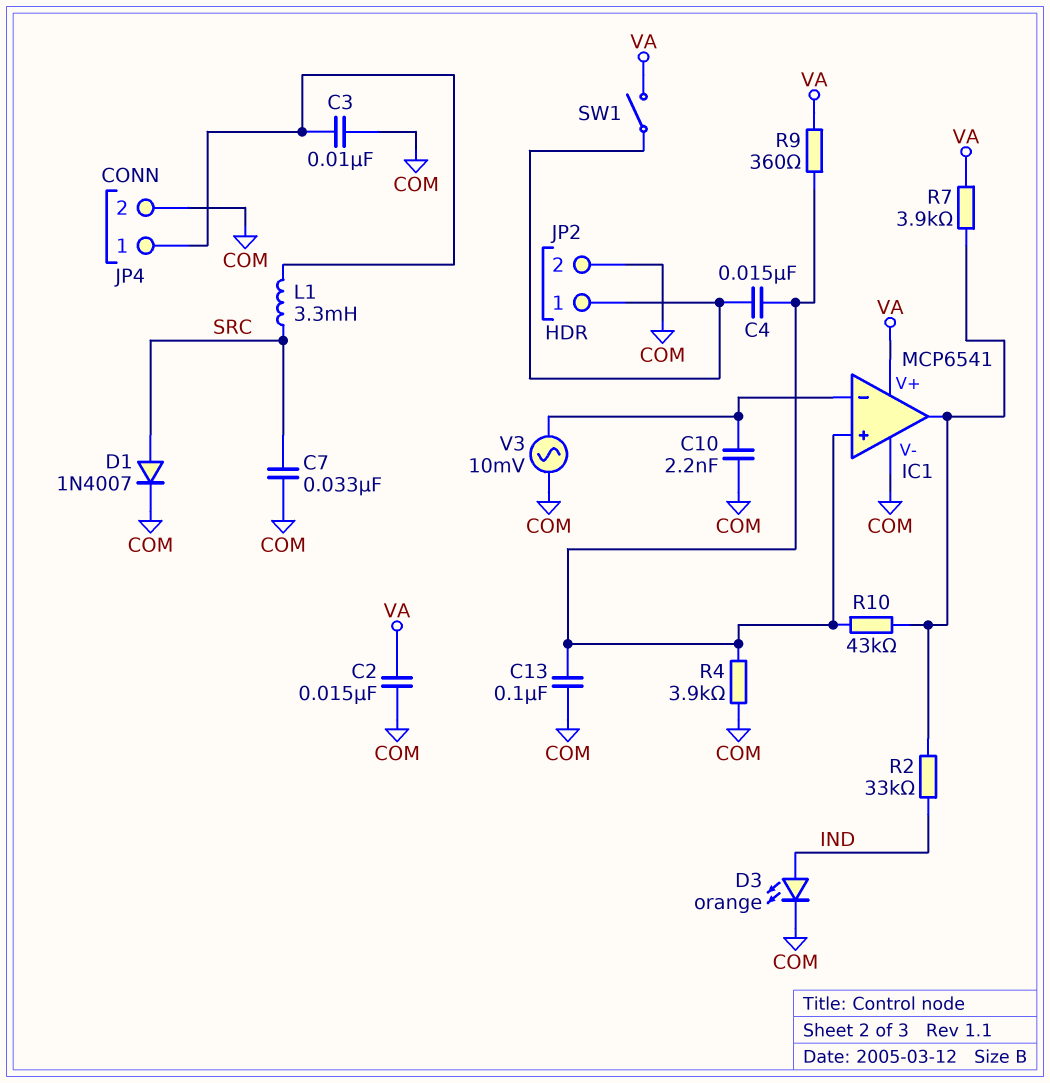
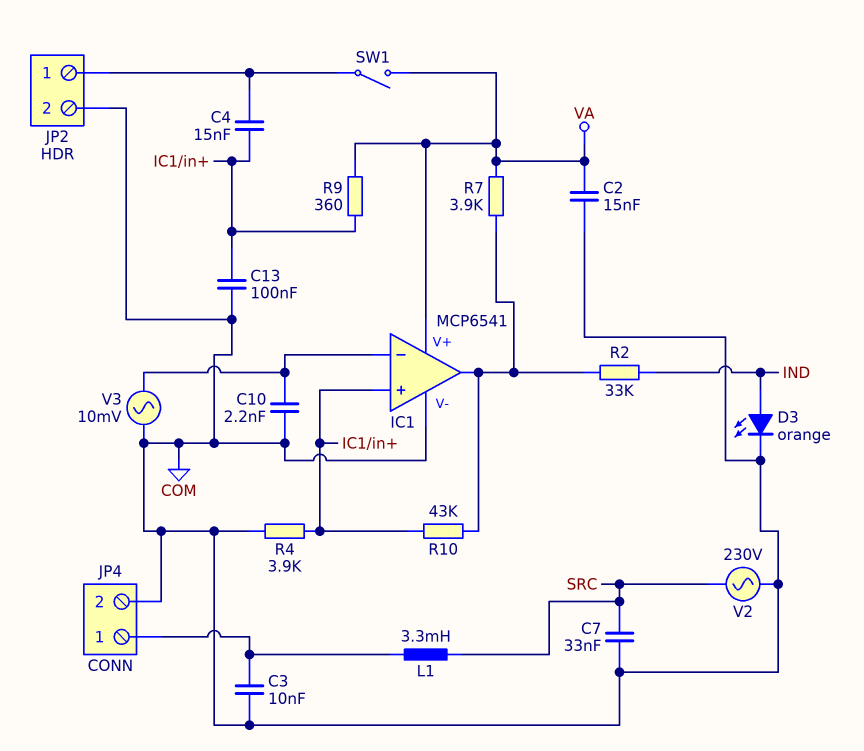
D1: diode 1N4007 (A SRC, K COM) -> none
V2: none -> AC 230V (COM, SRC)

